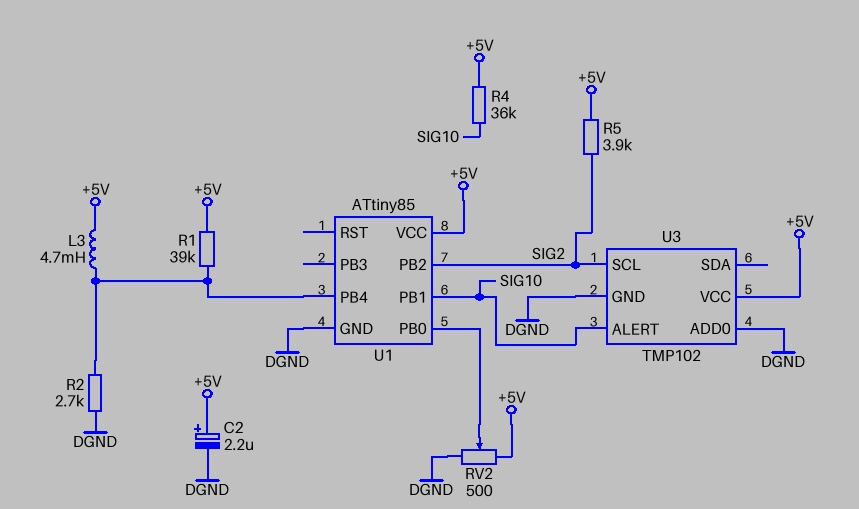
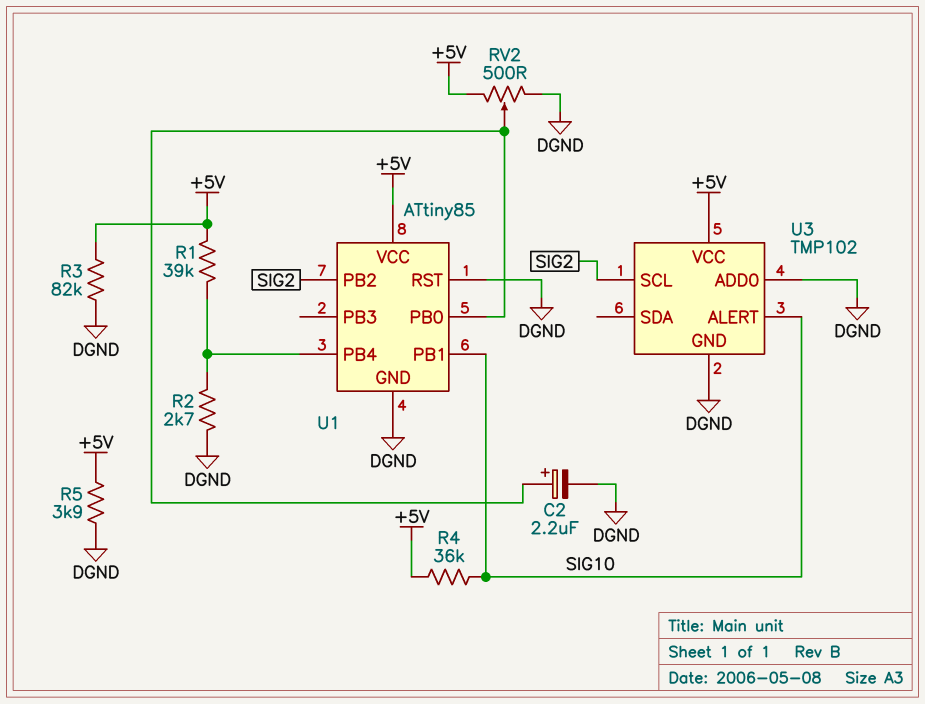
C2: 2.2uF (plus +5V, minus DGND) -> 2.2uF (plus U1/PB0, minus DGND)
L3: 4.7mH (+5V, U1/PB4) -> none
R3: none -> 82k (+5V, DGND)
R5: 3.9k (+5V, SIG2) -> 3.9k (+5V, DGND)
U1 pin RST: none -> DGND

